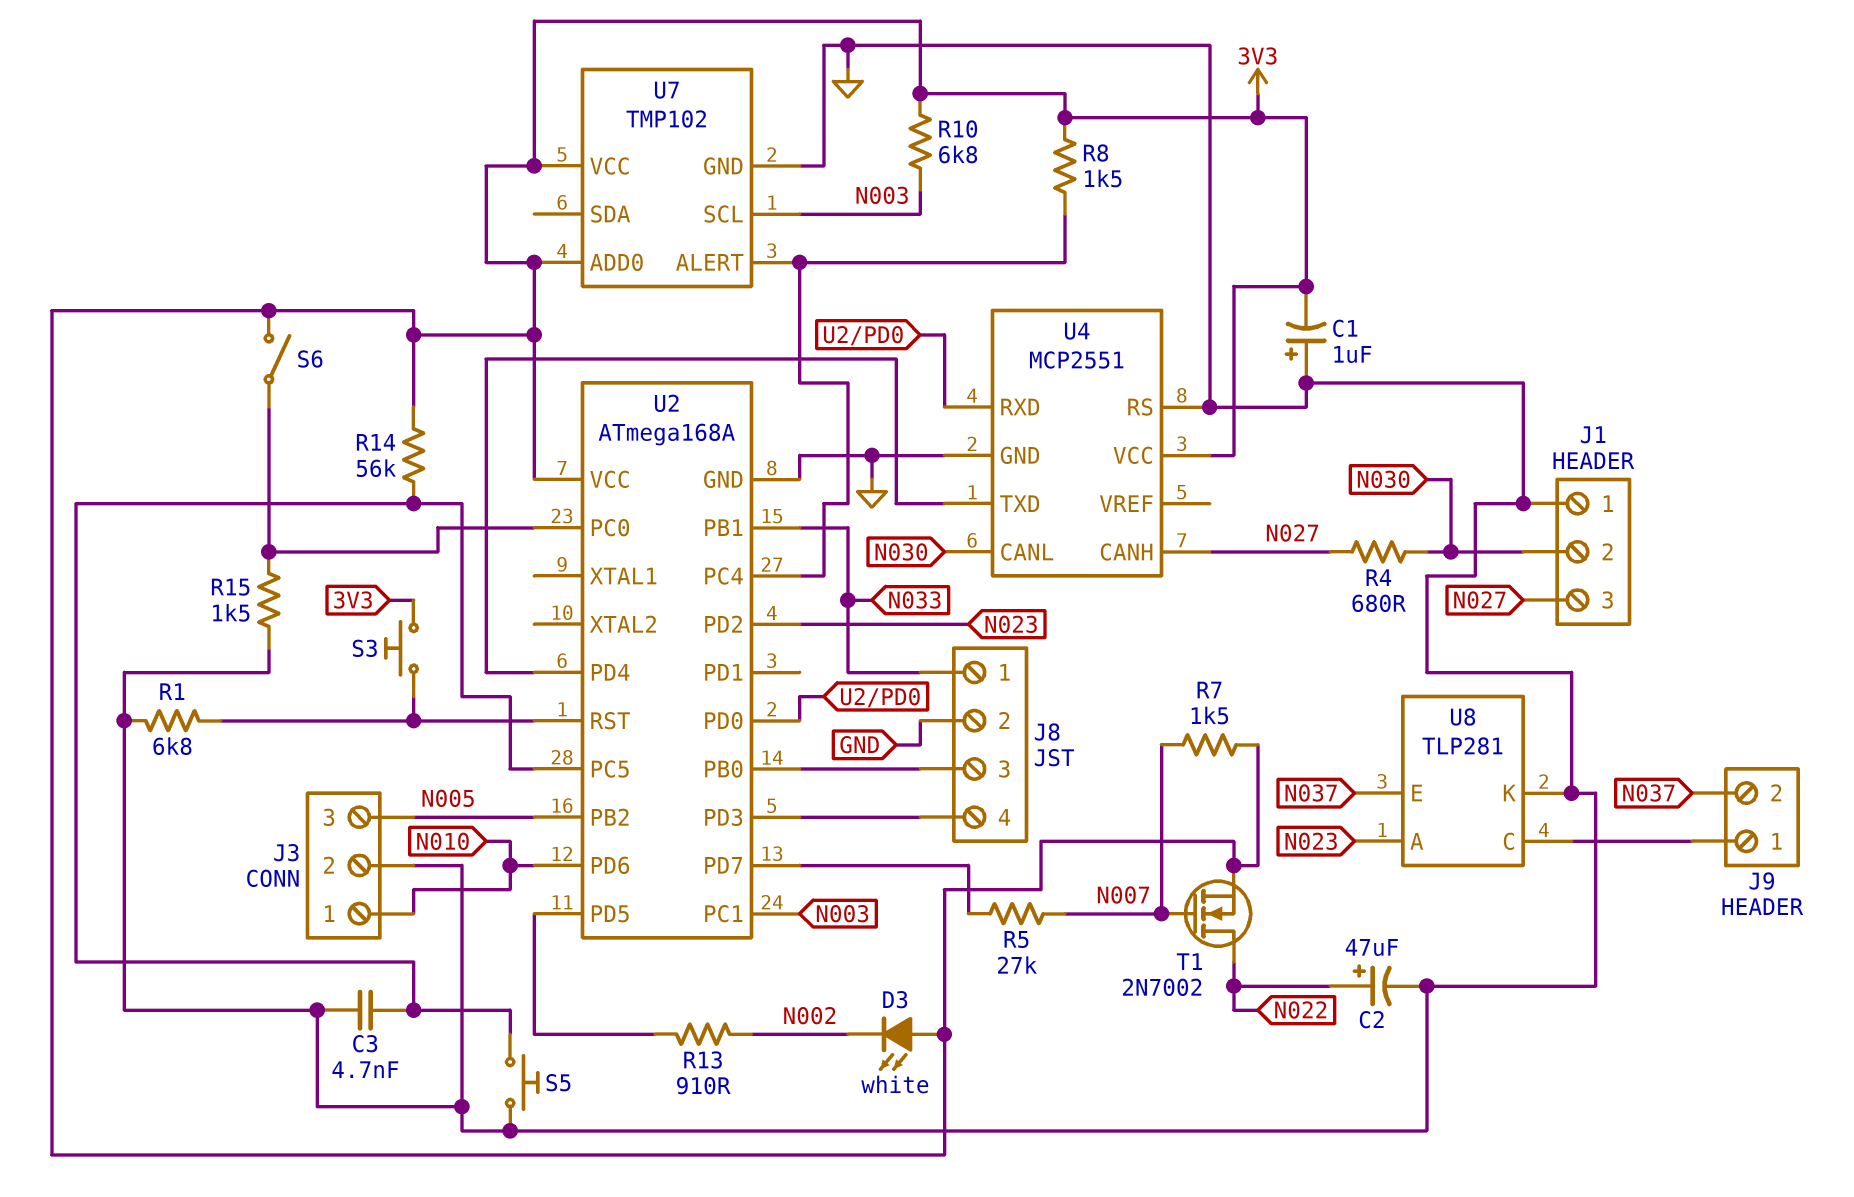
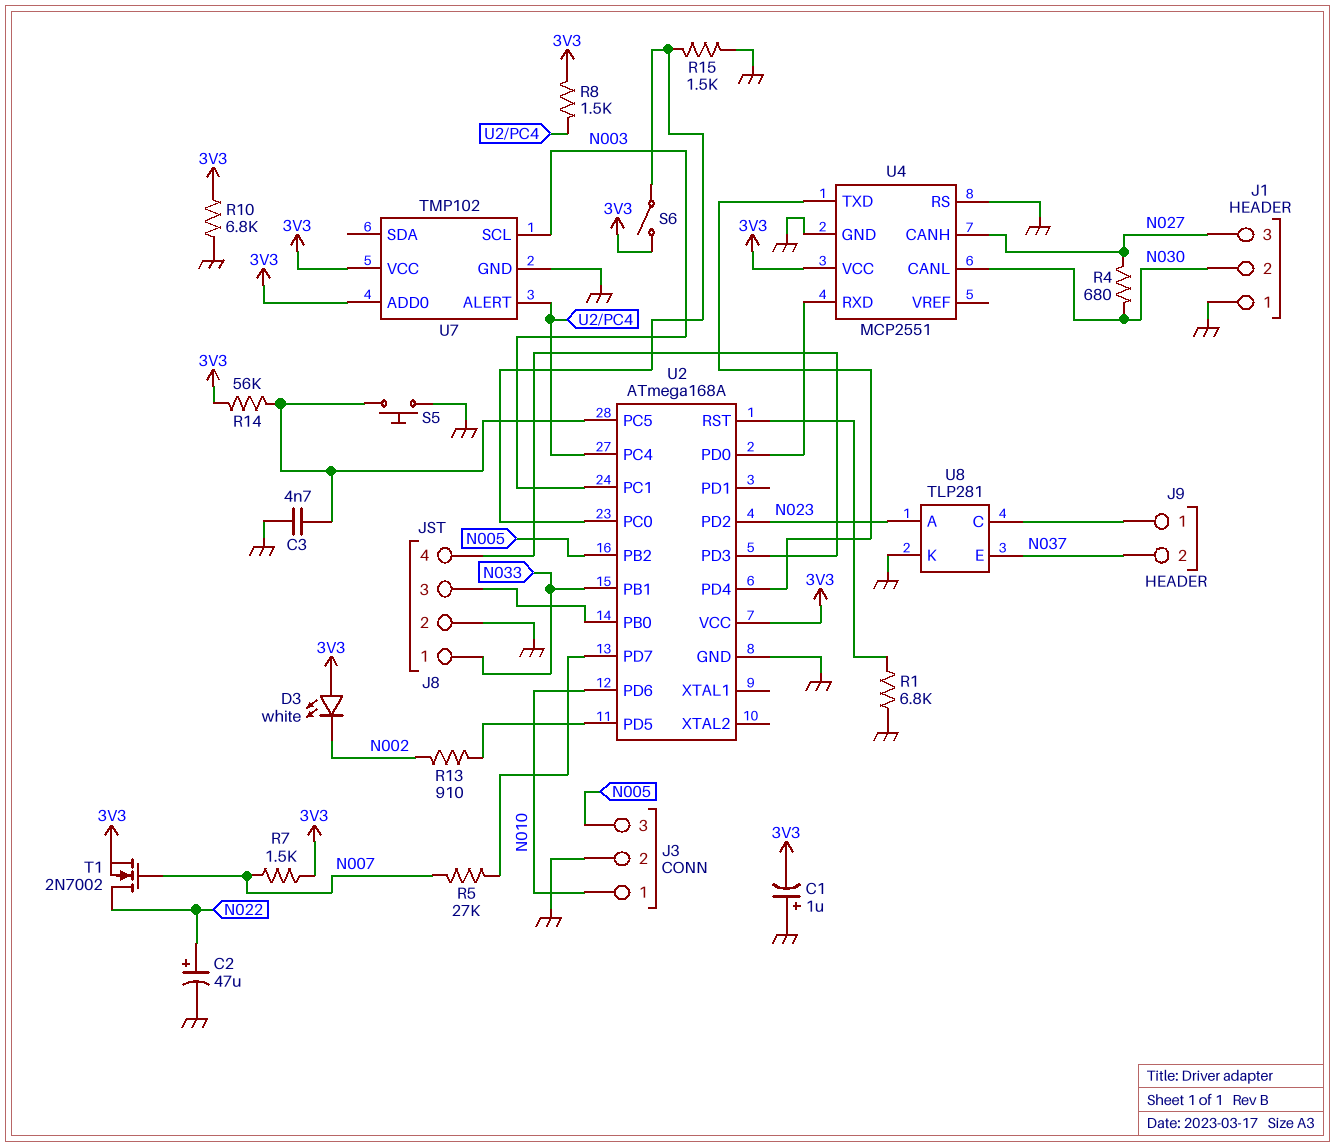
R10: 6.8k (3V3, N003) -> 6.8k (3V3, GND)
S3: button (3V3, U2/RST) -> none

